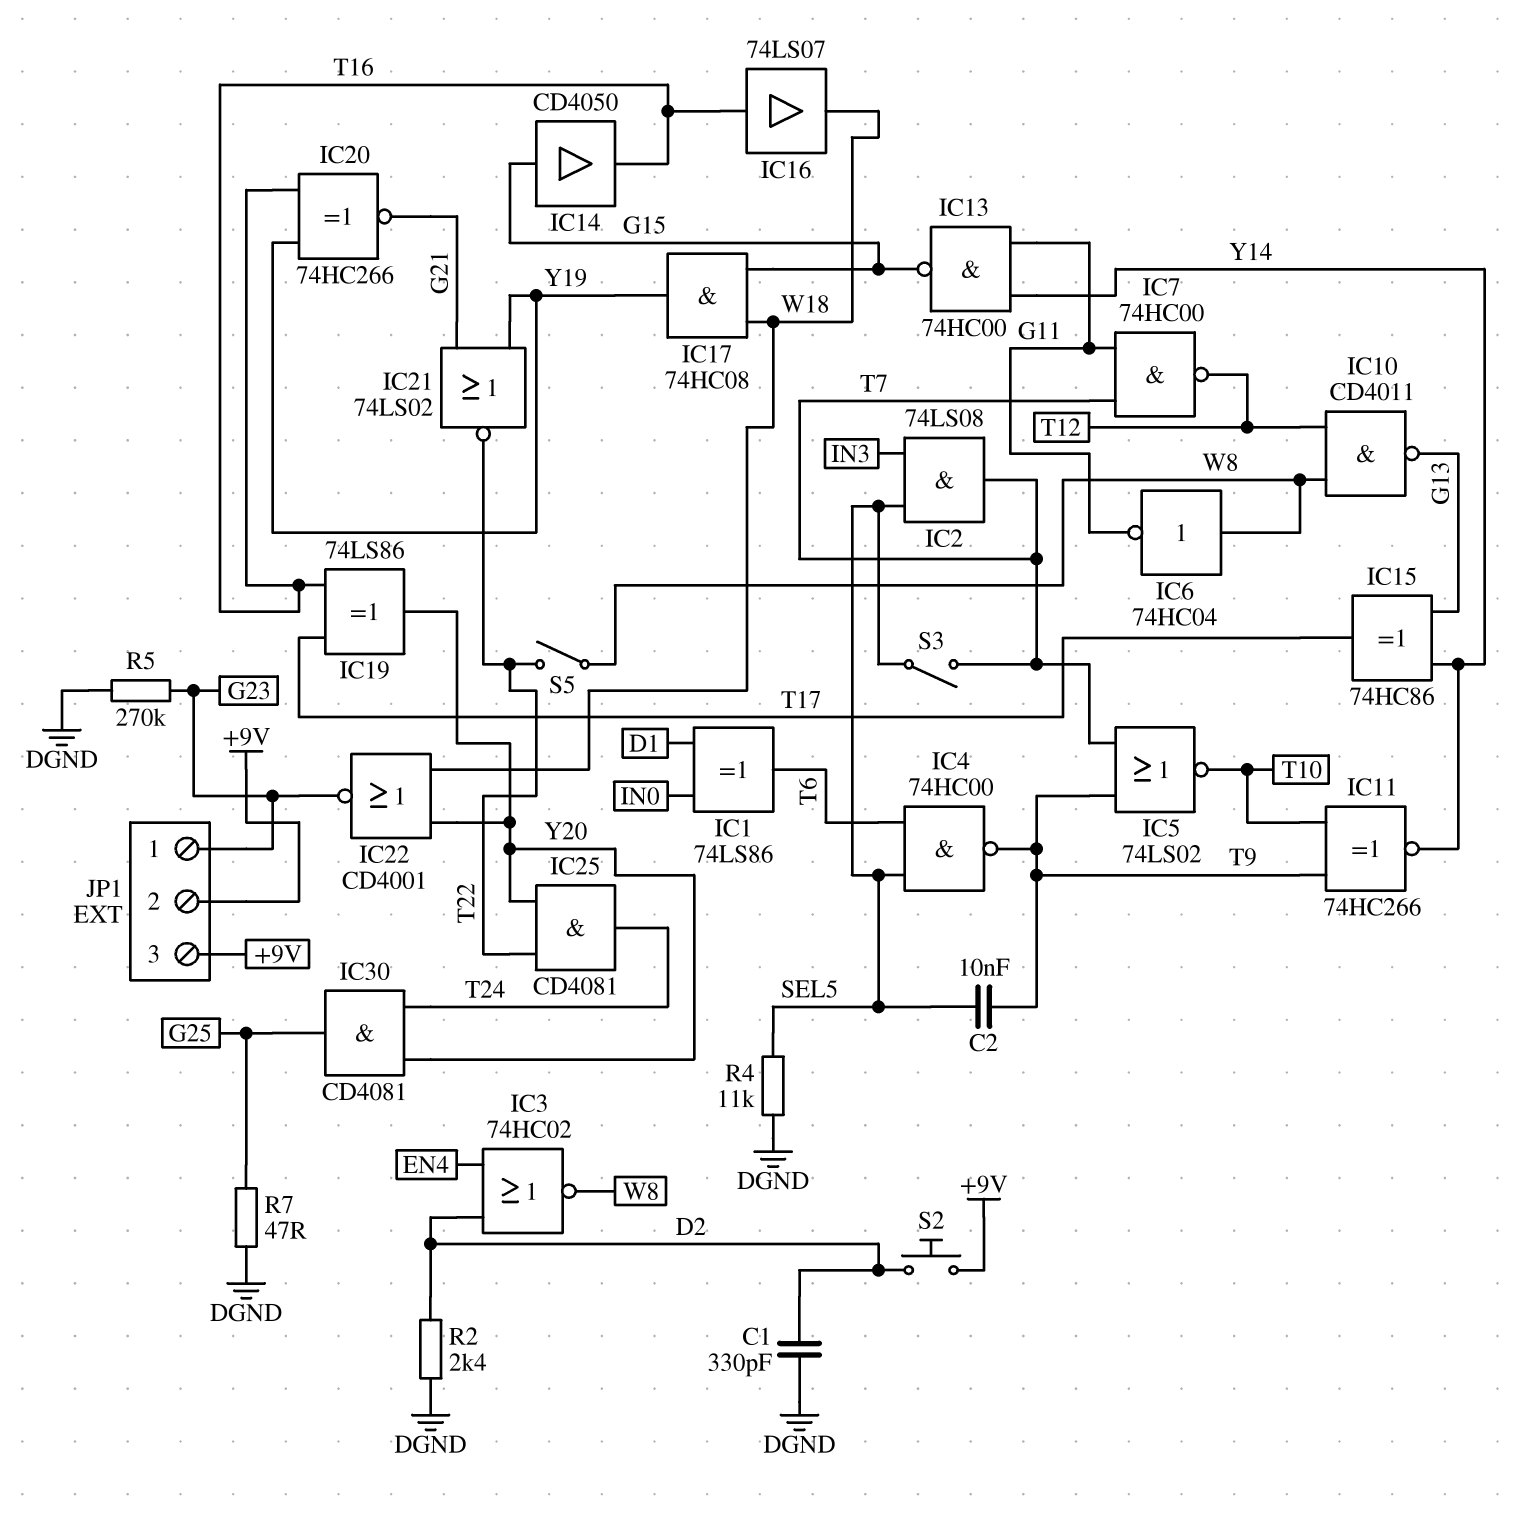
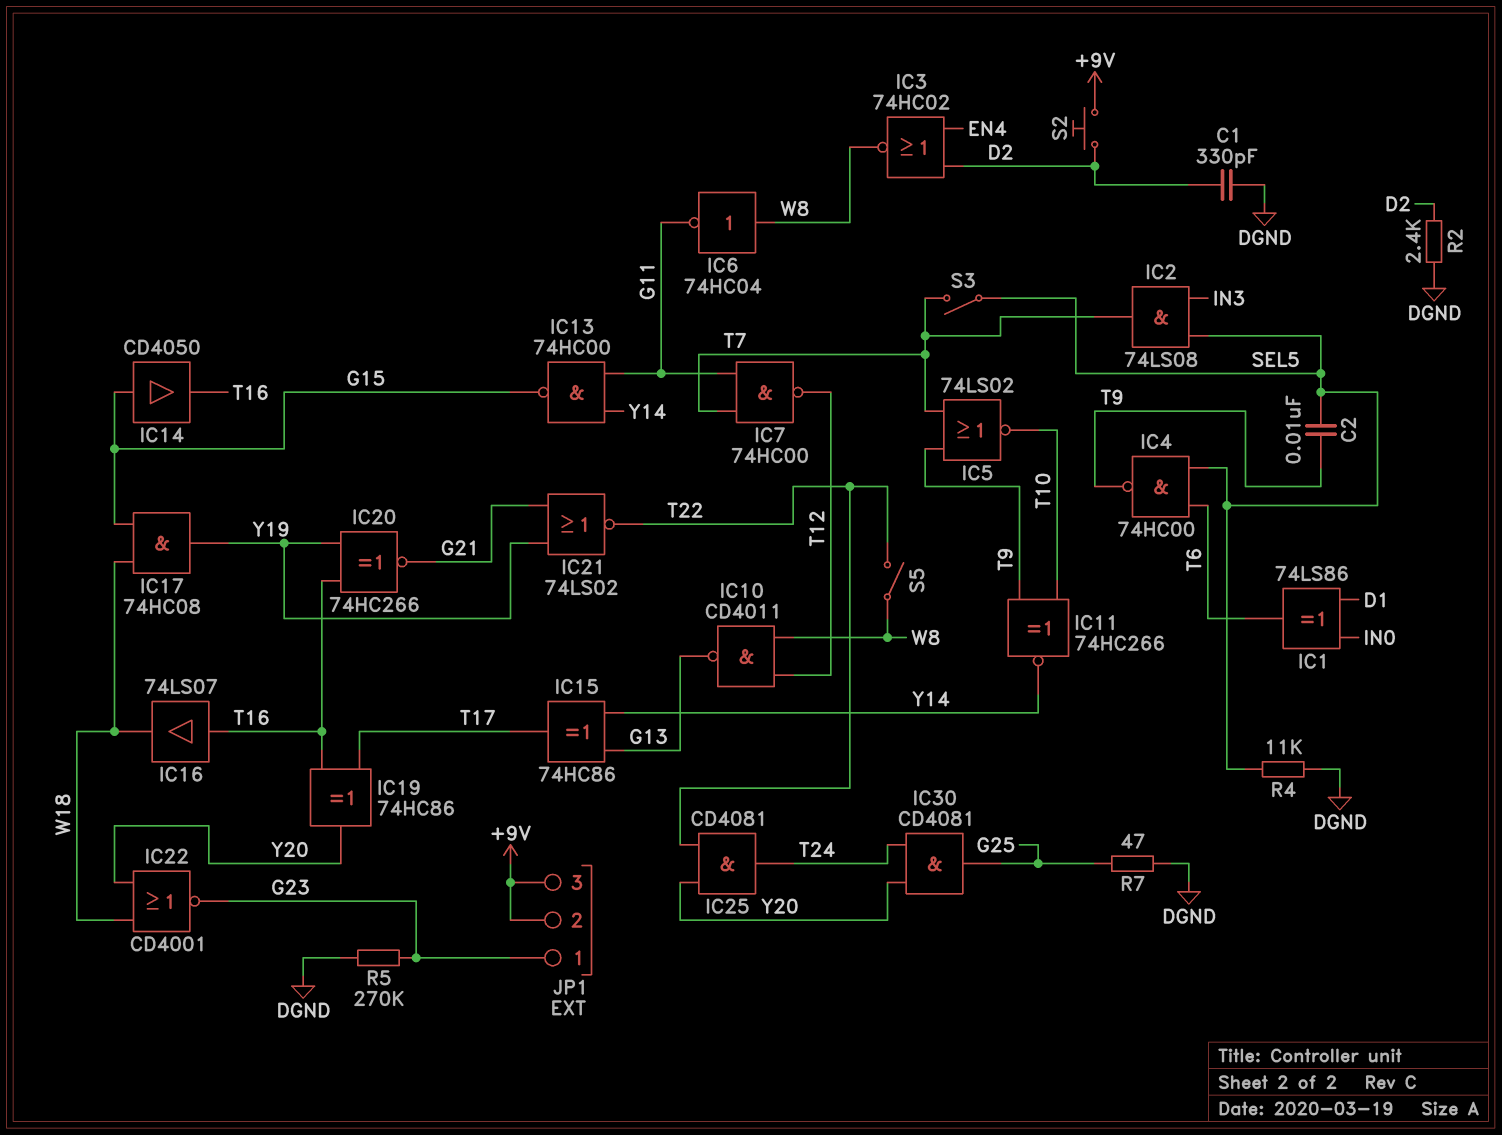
IC19: XOR 74LS86 (in T16, in T17, out Y20) -> XOR 74HC86 (in T16, in T17, out Y20)

